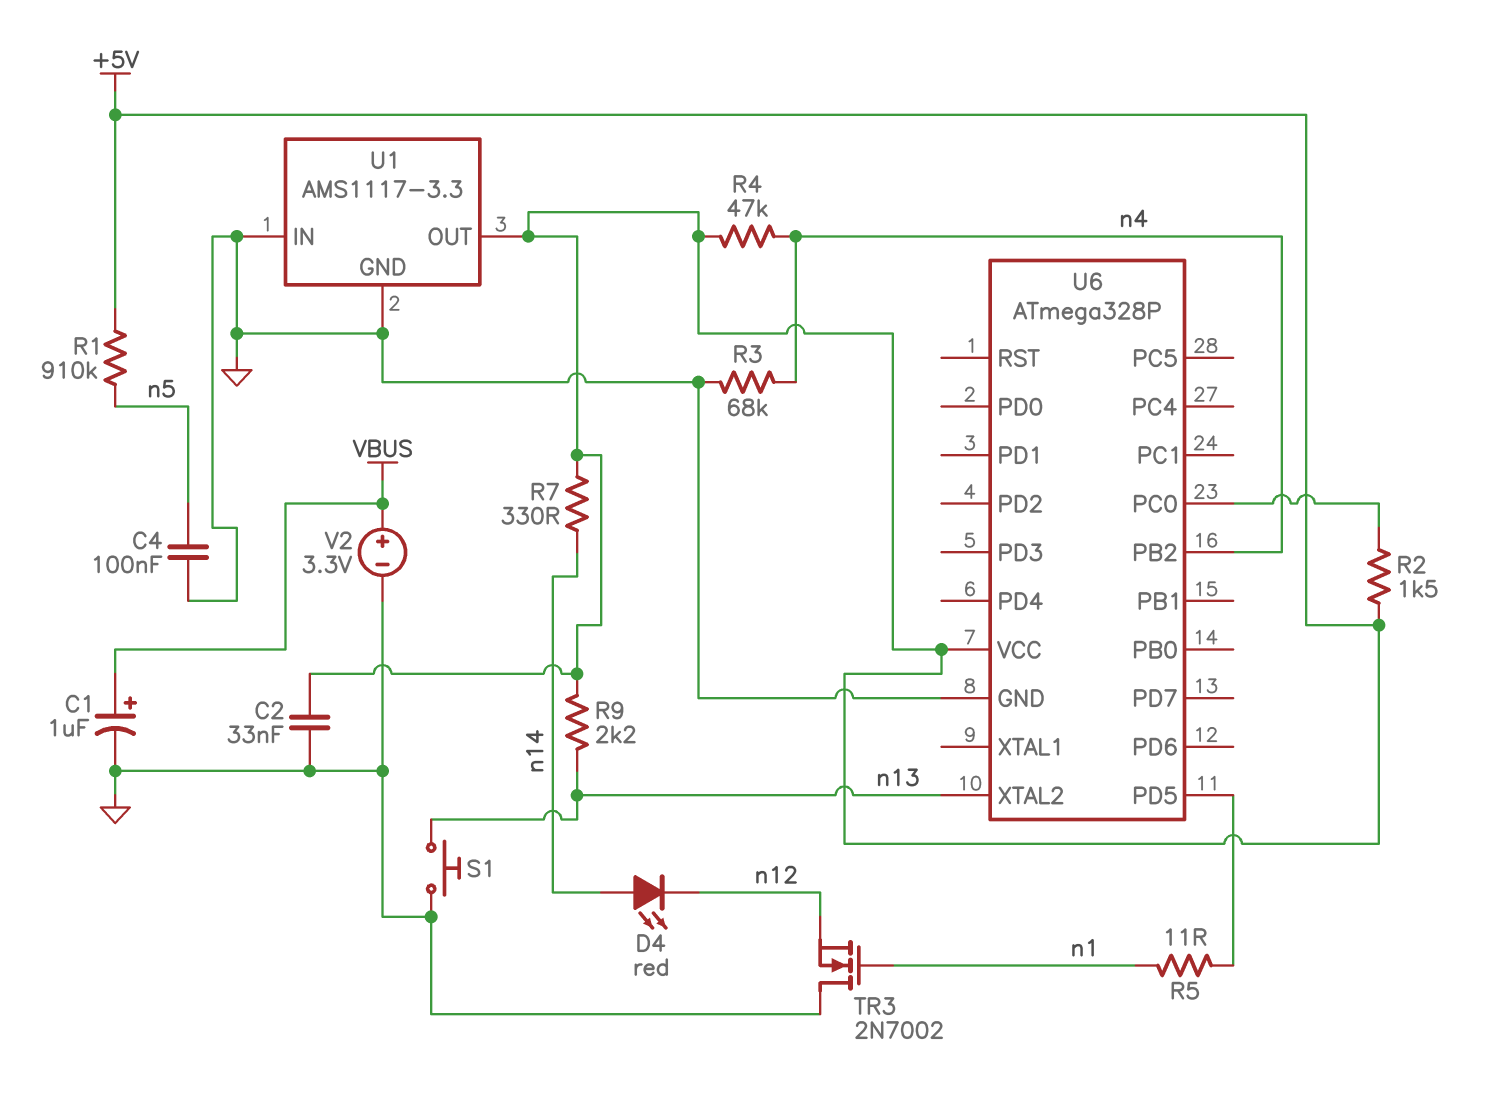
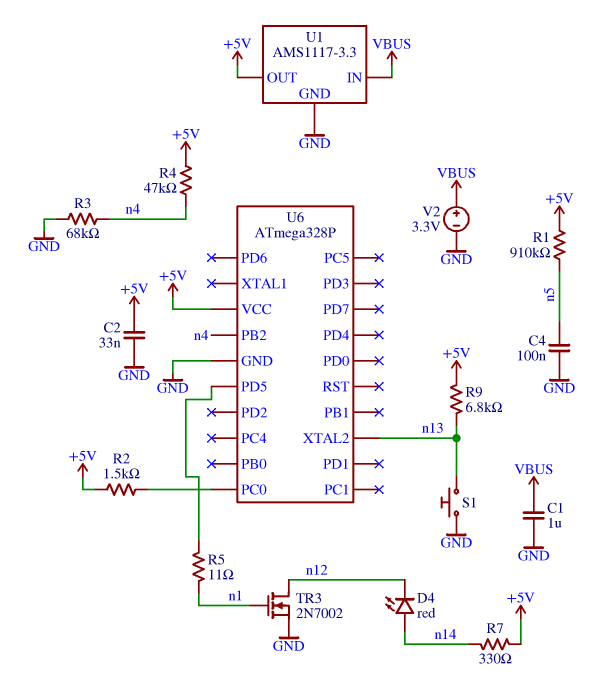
C1: 1uF (plus VBUS, minus GND) -> 1uF (GND, VBUS)
R9: 2.2k (+5V, n13) -> 6.8k (+5V, n13)
TR3: NMOS 2N7002 (G n1, D GND, S n12) -> NMOS 2N7002 (G n1, D n12, S GND)
U1 pin IN: GND -> VBUS

